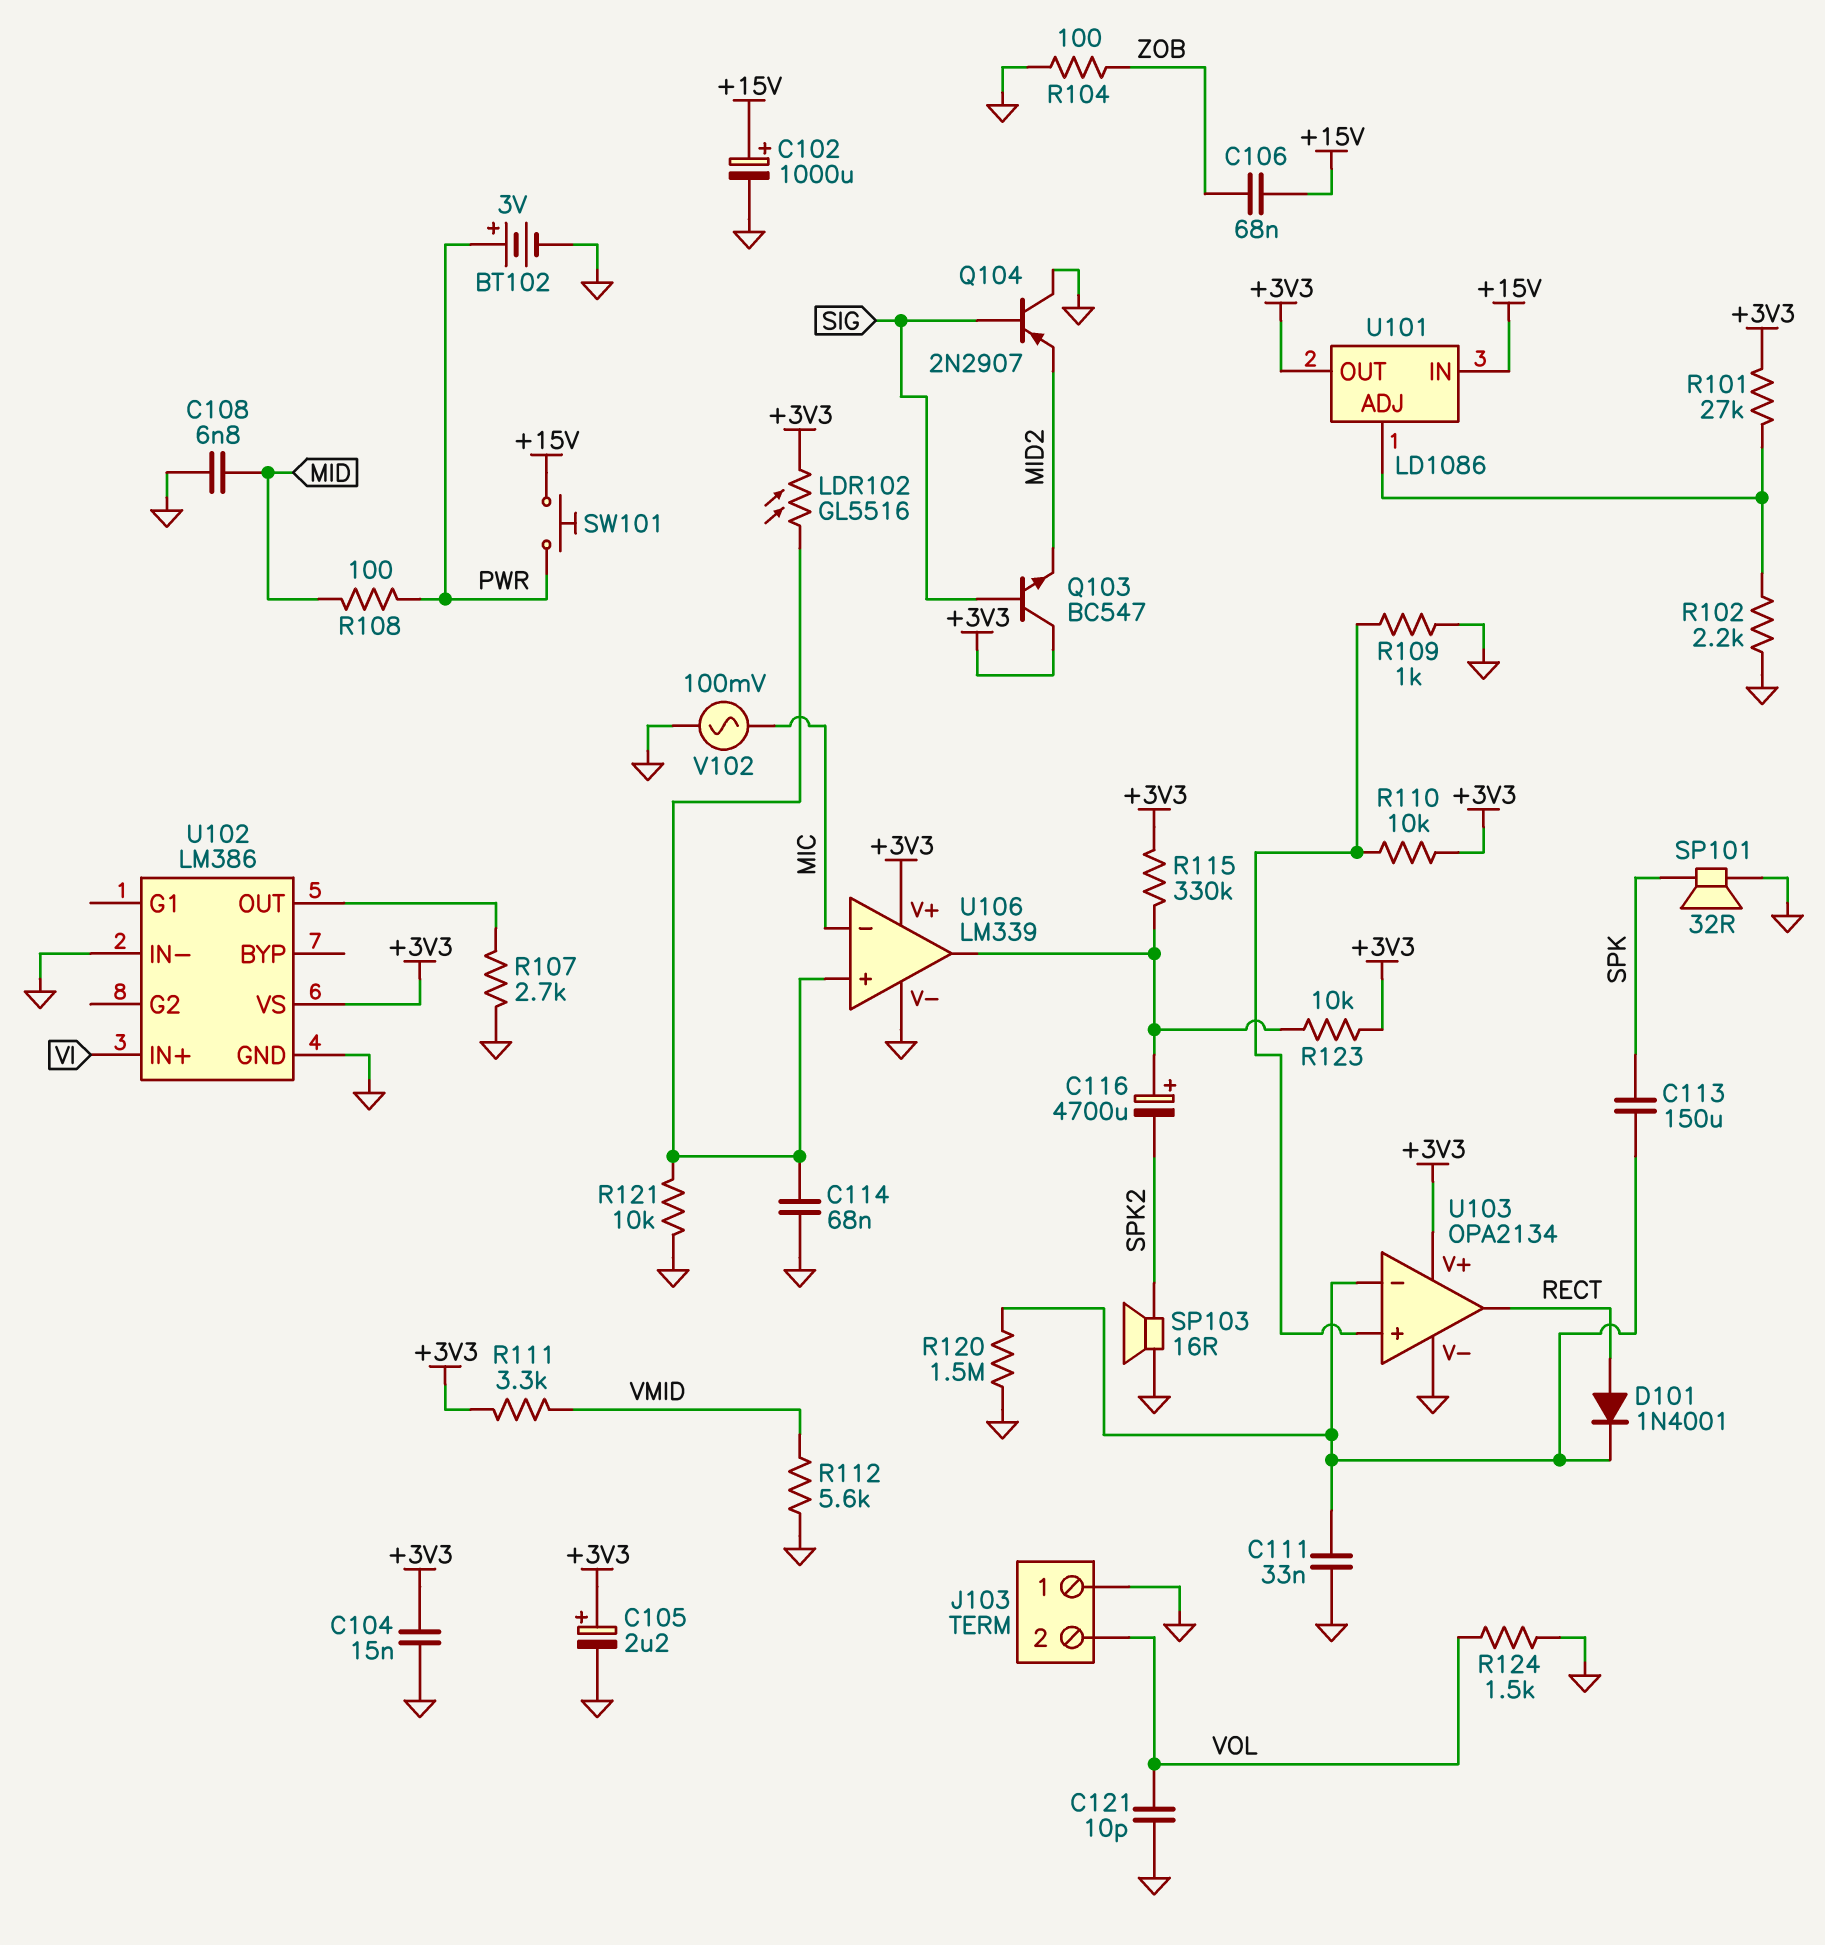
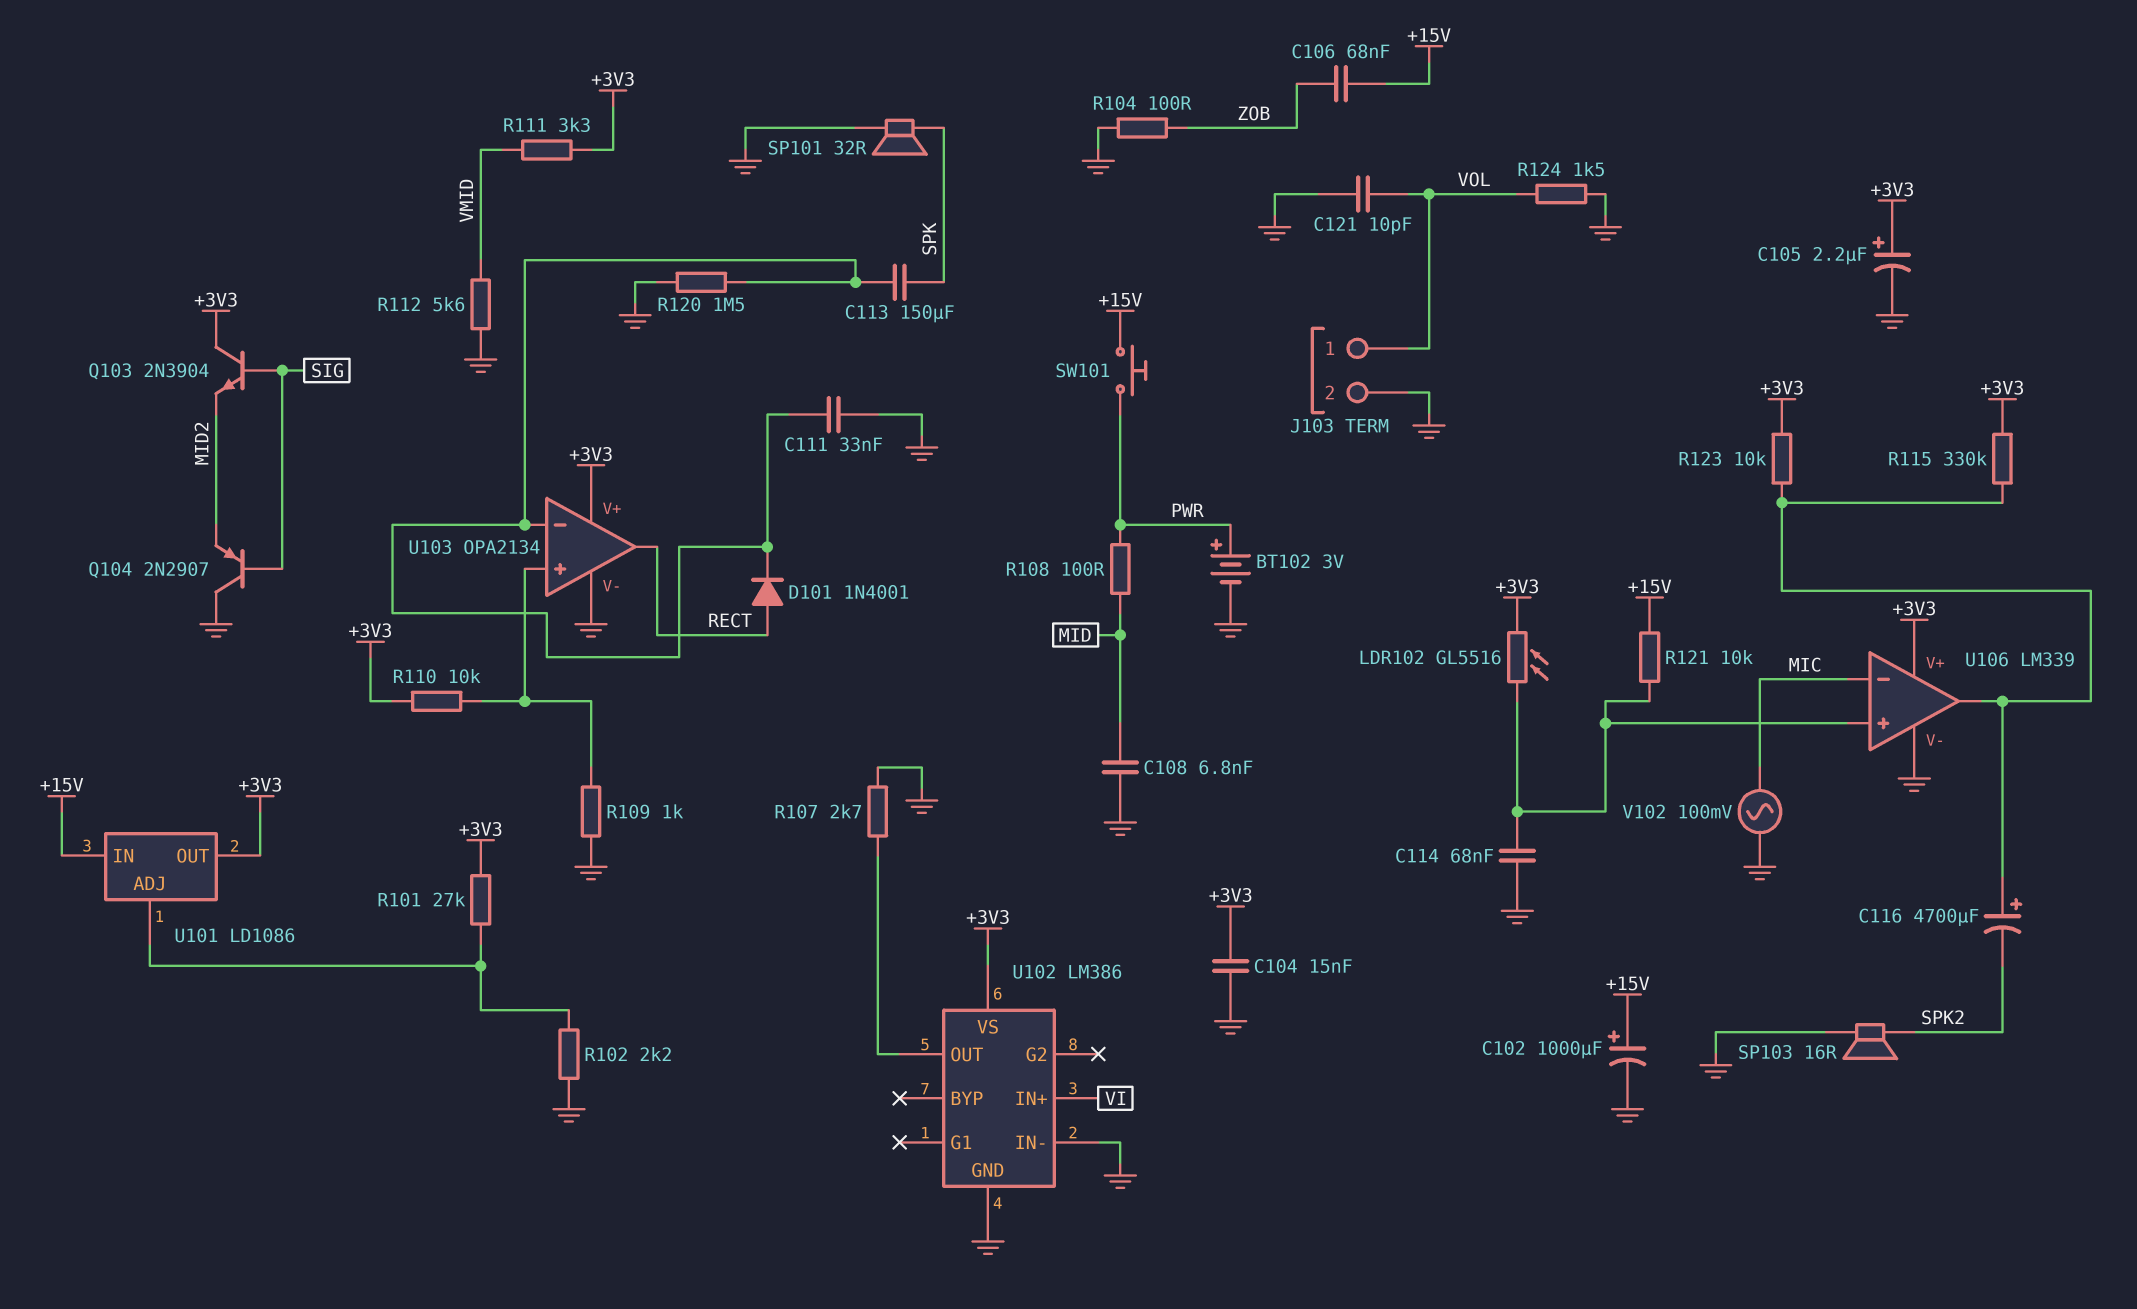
J103 pin 1: GND -> VOL
J103 pin 2: VOL -> GND
Q103: NPN BC547 (B SIG, C +3V3, E MID2) -> NPN 2N3904 (B SIG, C +3V3, E MID2)
R121: 10k (GND, U106/in+) -> 10k (+15V, U106/in+)

